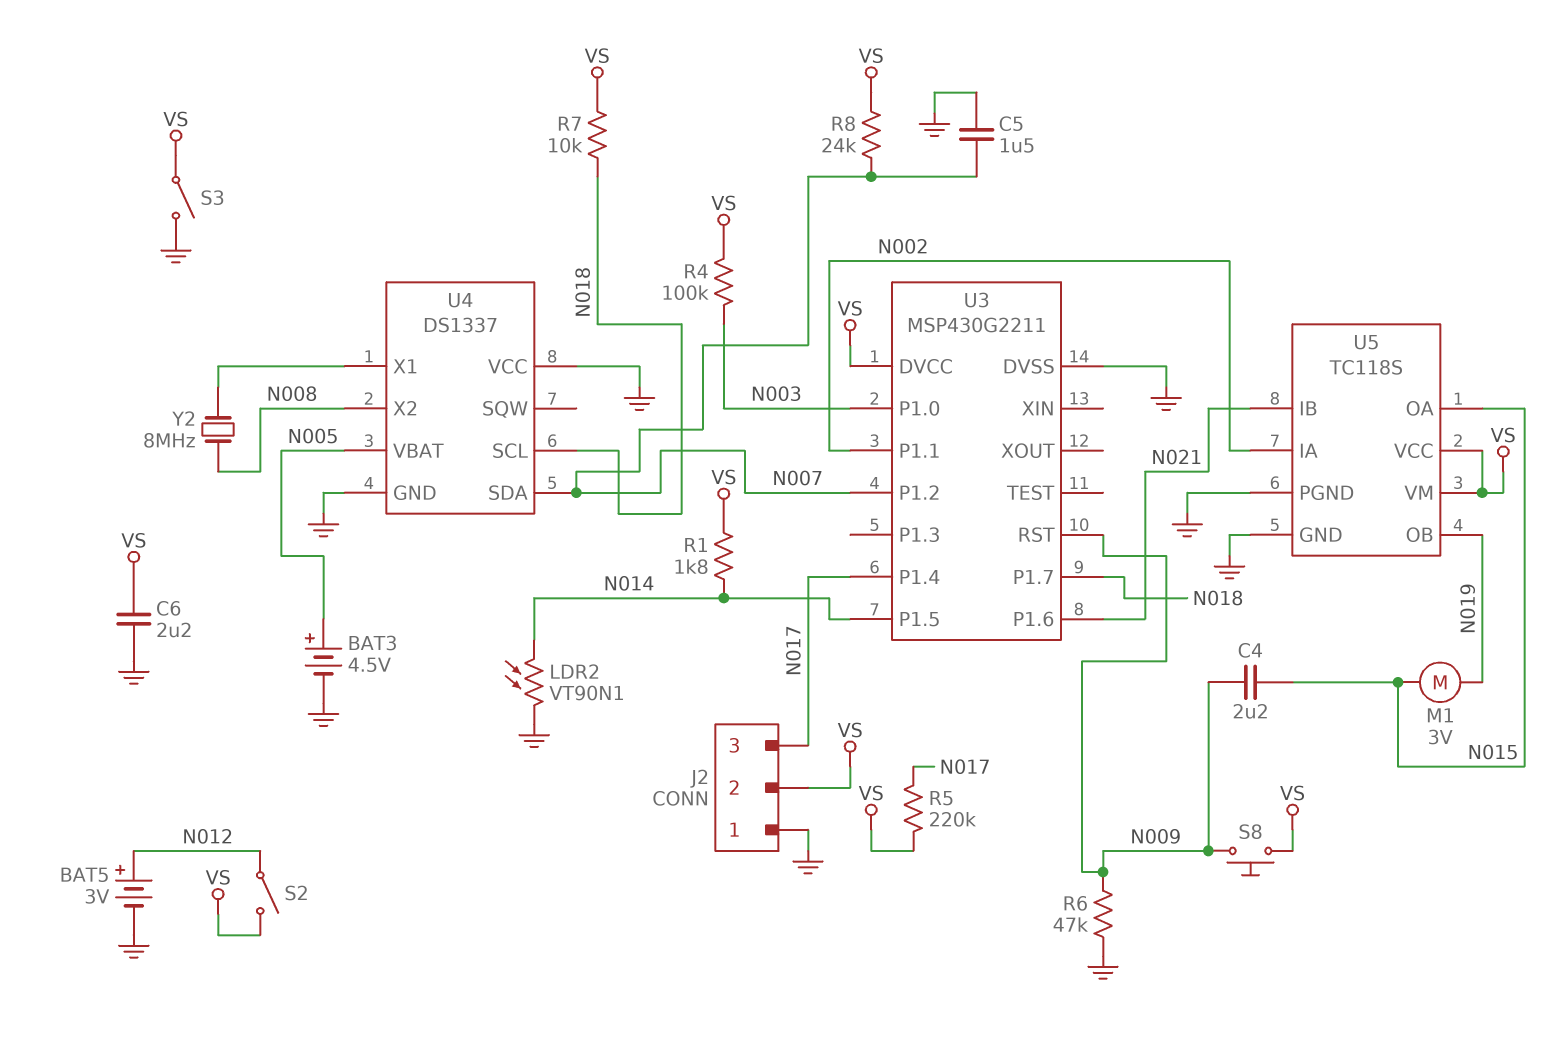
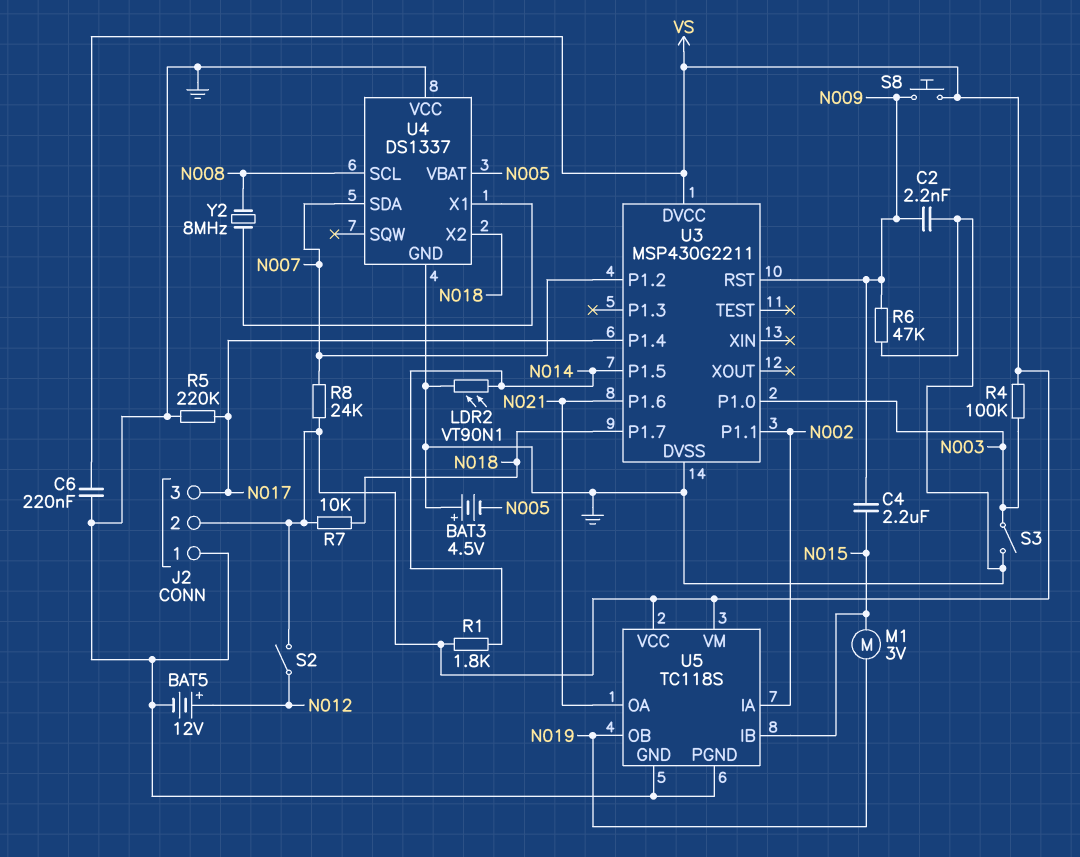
BAT3: 4.5V (plus N005, minus GND) -> 4.5V (plus GND, minus N005)
BAT5: 3V (plus N012, minus GND) -> 12V (plus N012, minus GND)
C2: none -> 2.2nF (GND, N009)
C5: 1.5uF (GND, N007) -> none
C6: 2.2uF (GND, VS) -> 220nF (GND, VS)
R5: 220k (N017, VS) -> 220k (GND, N017)
S3: switch (GND, VS) -> switch (GND, N003)
U4 pin SCL: N018 -> N008
U4 pin X2: N008 -> N018
U5 pin IB: N021 -> N015
U5 pin OA: N015 -> N021

